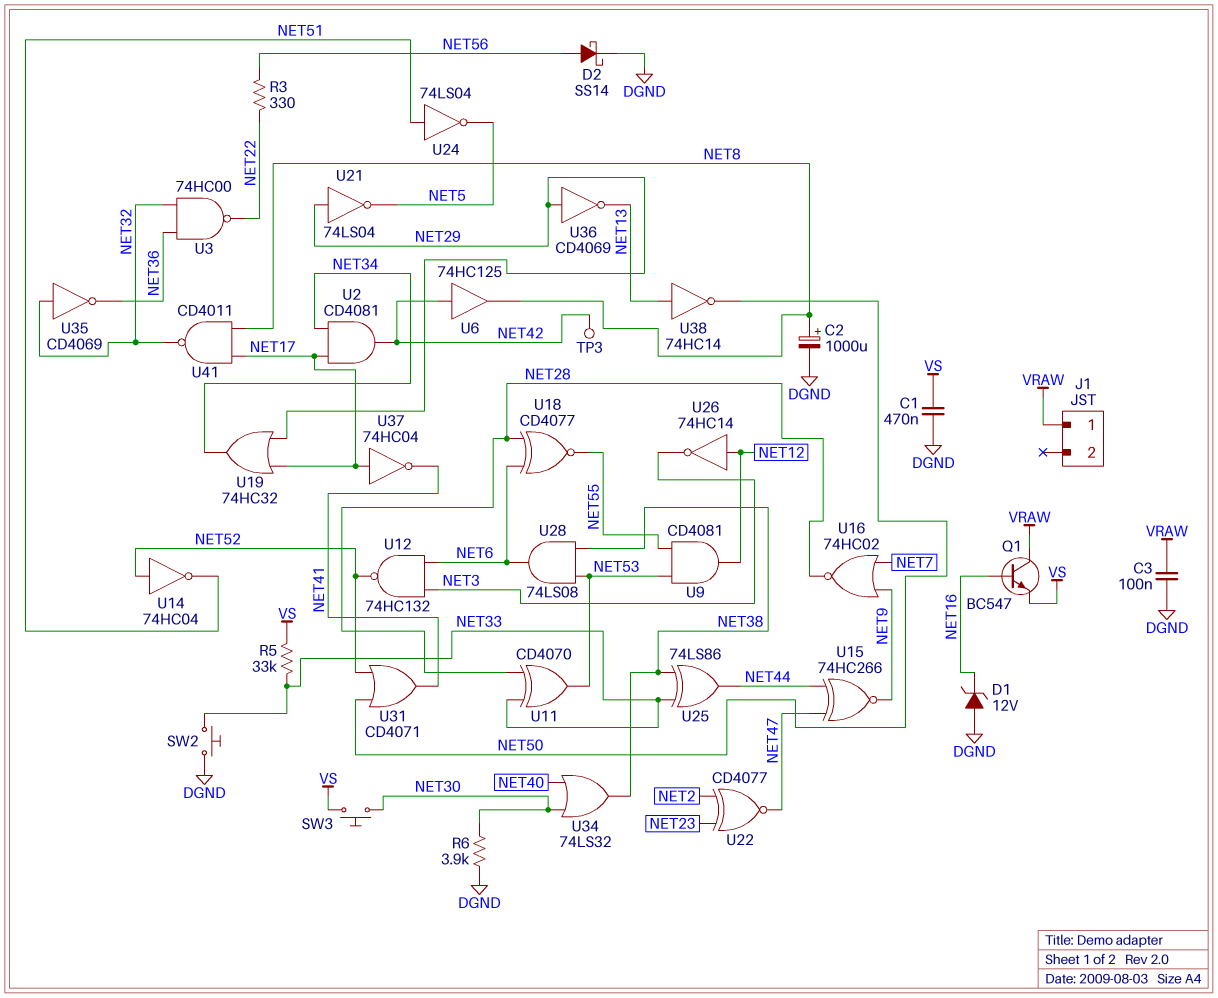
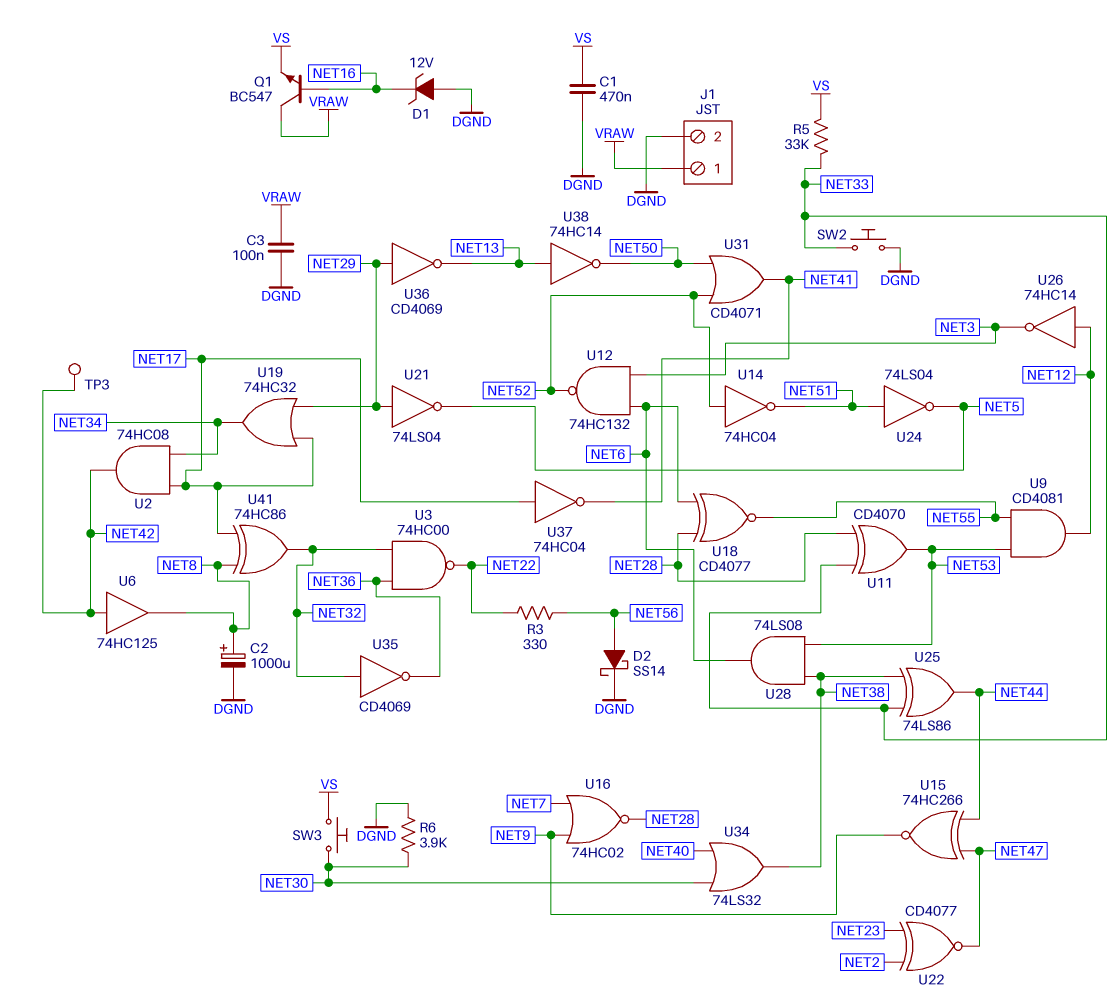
J1 pin 2: none -> DGND
U2: AND CD4081 (in NET17, in NET34, out NET42) -> AND 74HC08 (in NET17, in NET34, out NET42)
U41: NAND CD4011 (in NET8, in NET17, out NET32) -> XOR 74HC86 (in NET8, in NET17, out NET32)

